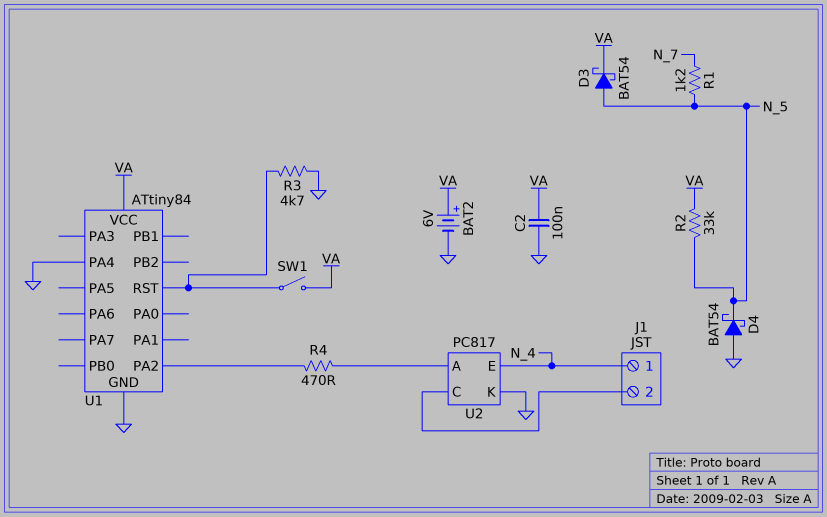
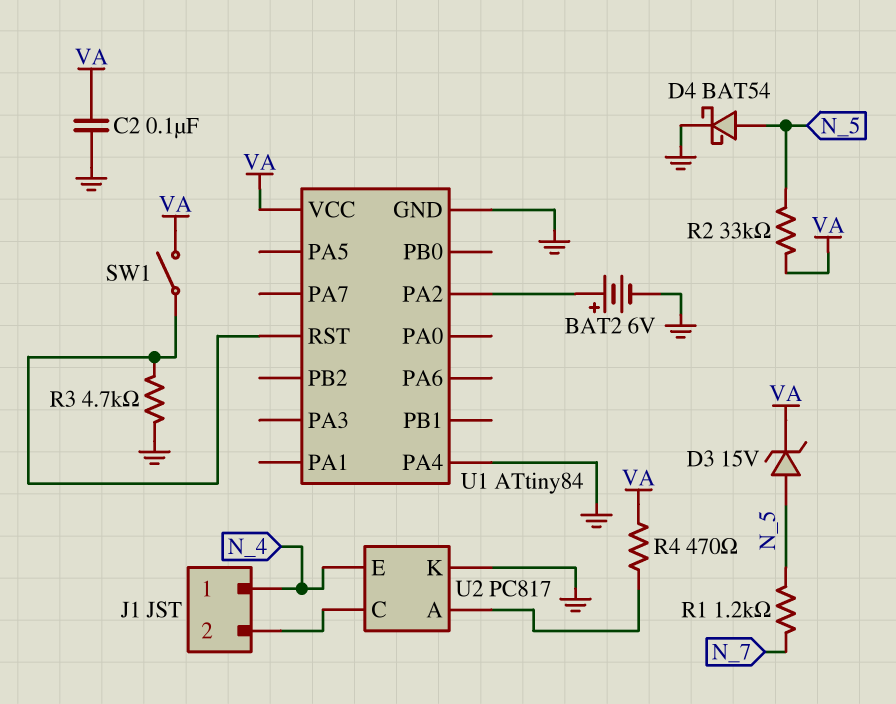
BAT2: 6V (plus VA, minus GND) -> 6V (plus U1/PA2, minus GND)
D3: schottky BAT54 (A N_5, K VA) -> zener 15V (A N_5, K VA)
D4: schottky BAT54 (A GND, K N_5) -> schottky BAT54 (A N_5, K GND)
R4: 470 (U1/PA2, U2/A) -> 470 (U2/A, VA)

